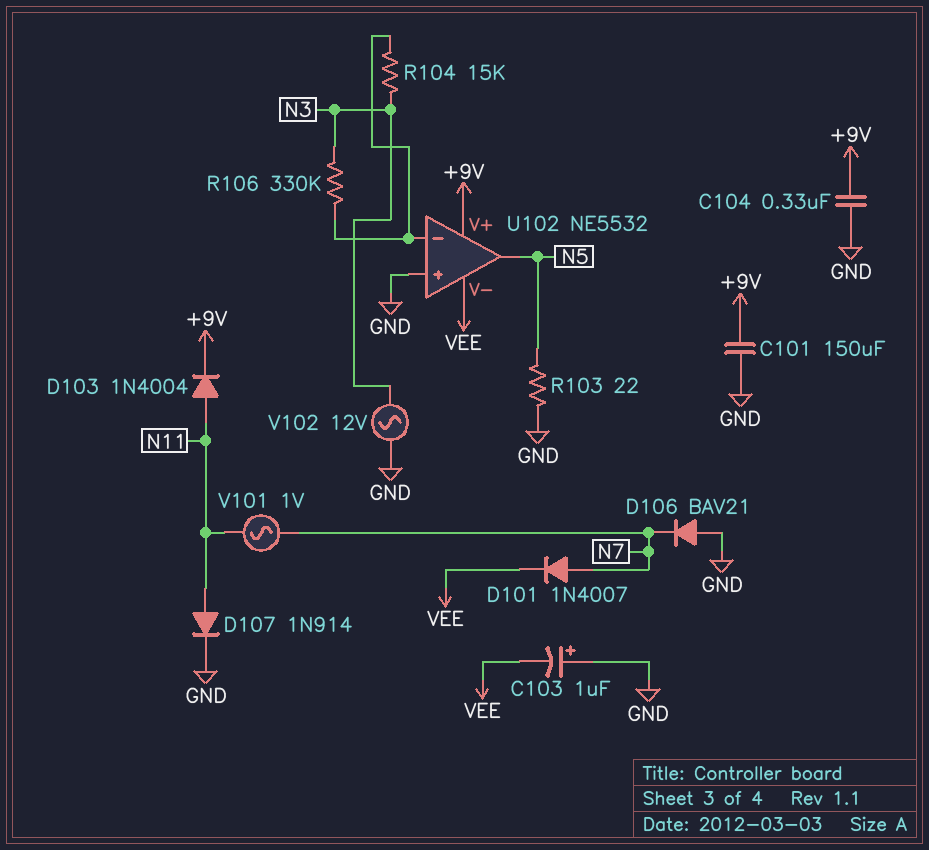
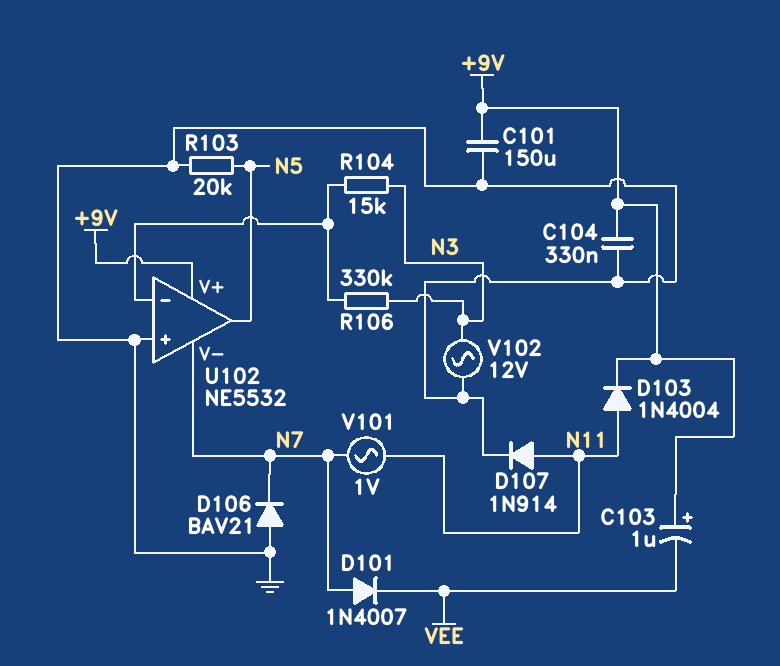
C103: 1uF (plus GND, minus VEE) -> 1uF (plus +9V, minus VEE)
R103: 22 (GND, N5) -> 20k (GND, N5)
U102 pin V-: VEE -> N7

